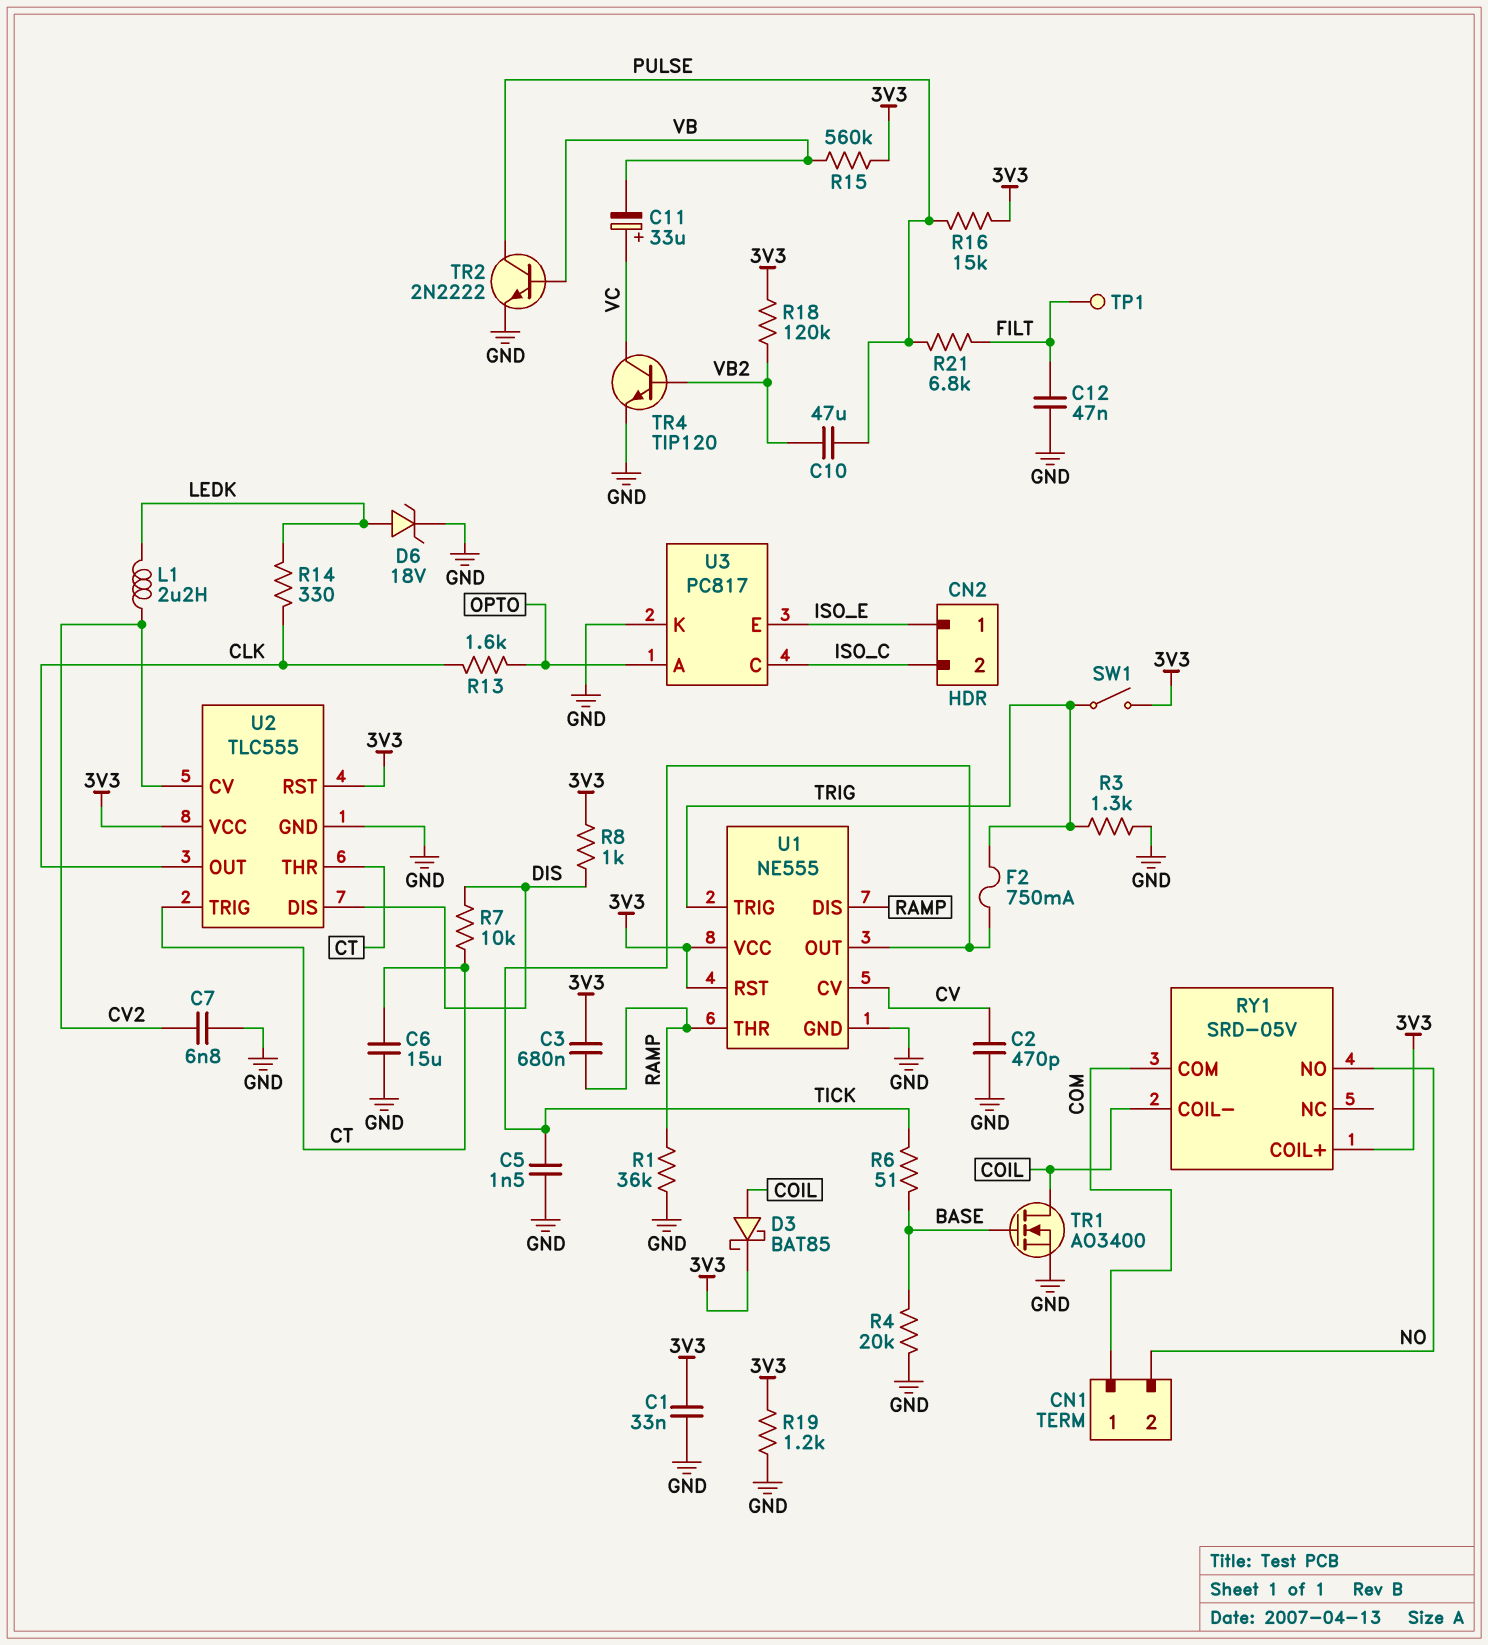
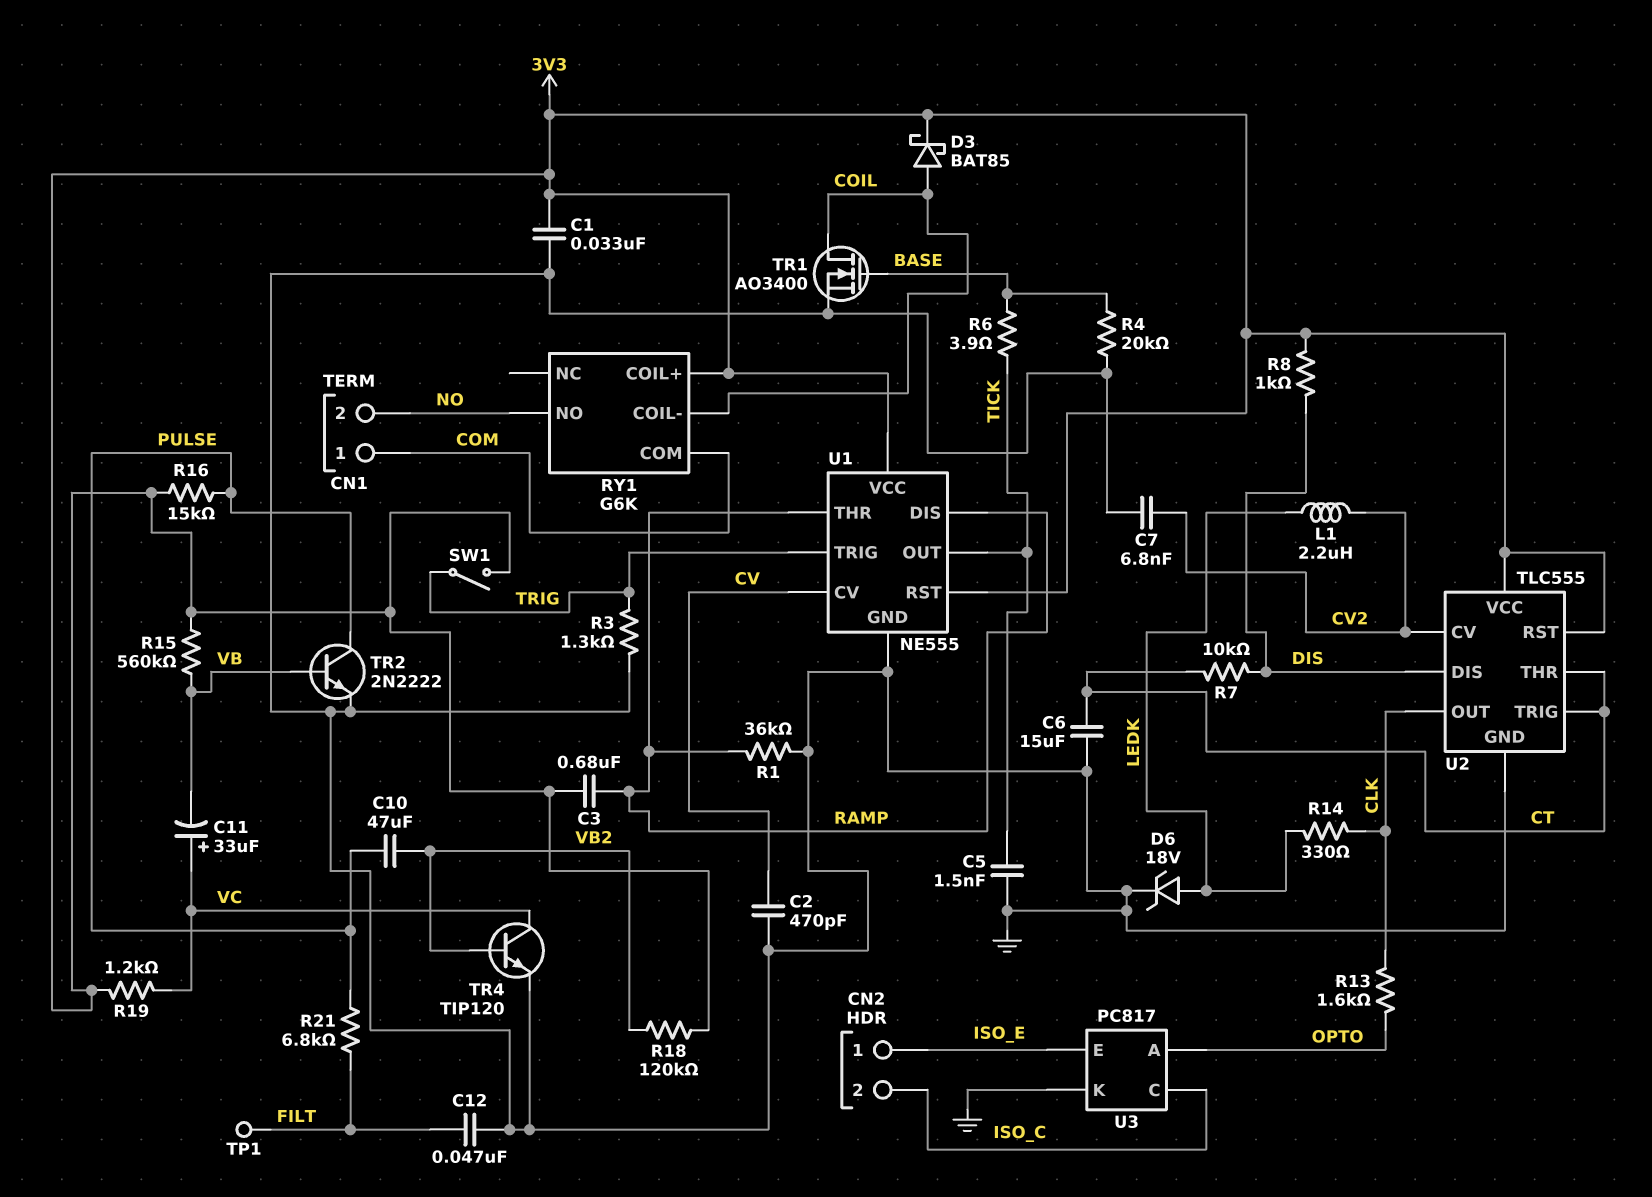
F2: 750mA (TICK, TRIG) -> none
R6: 51 (BASE, TICK) -> 3.9 (BASE, TICK)
R19: 1.2k (3V3, GND) -> 1.2k (3V3, VC)
RY1: SRD-05V -> G6K

